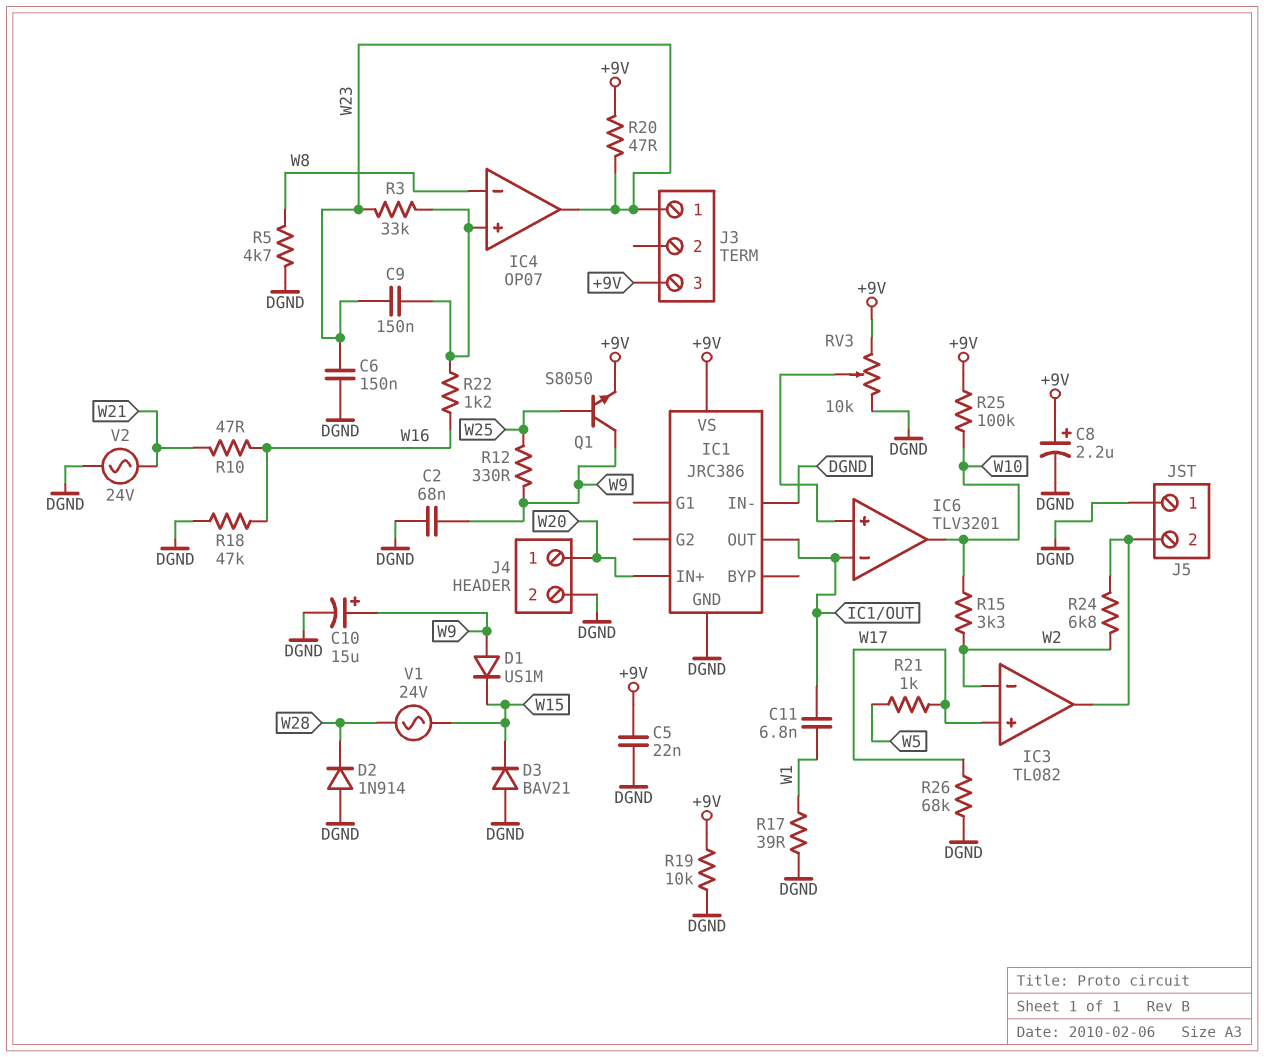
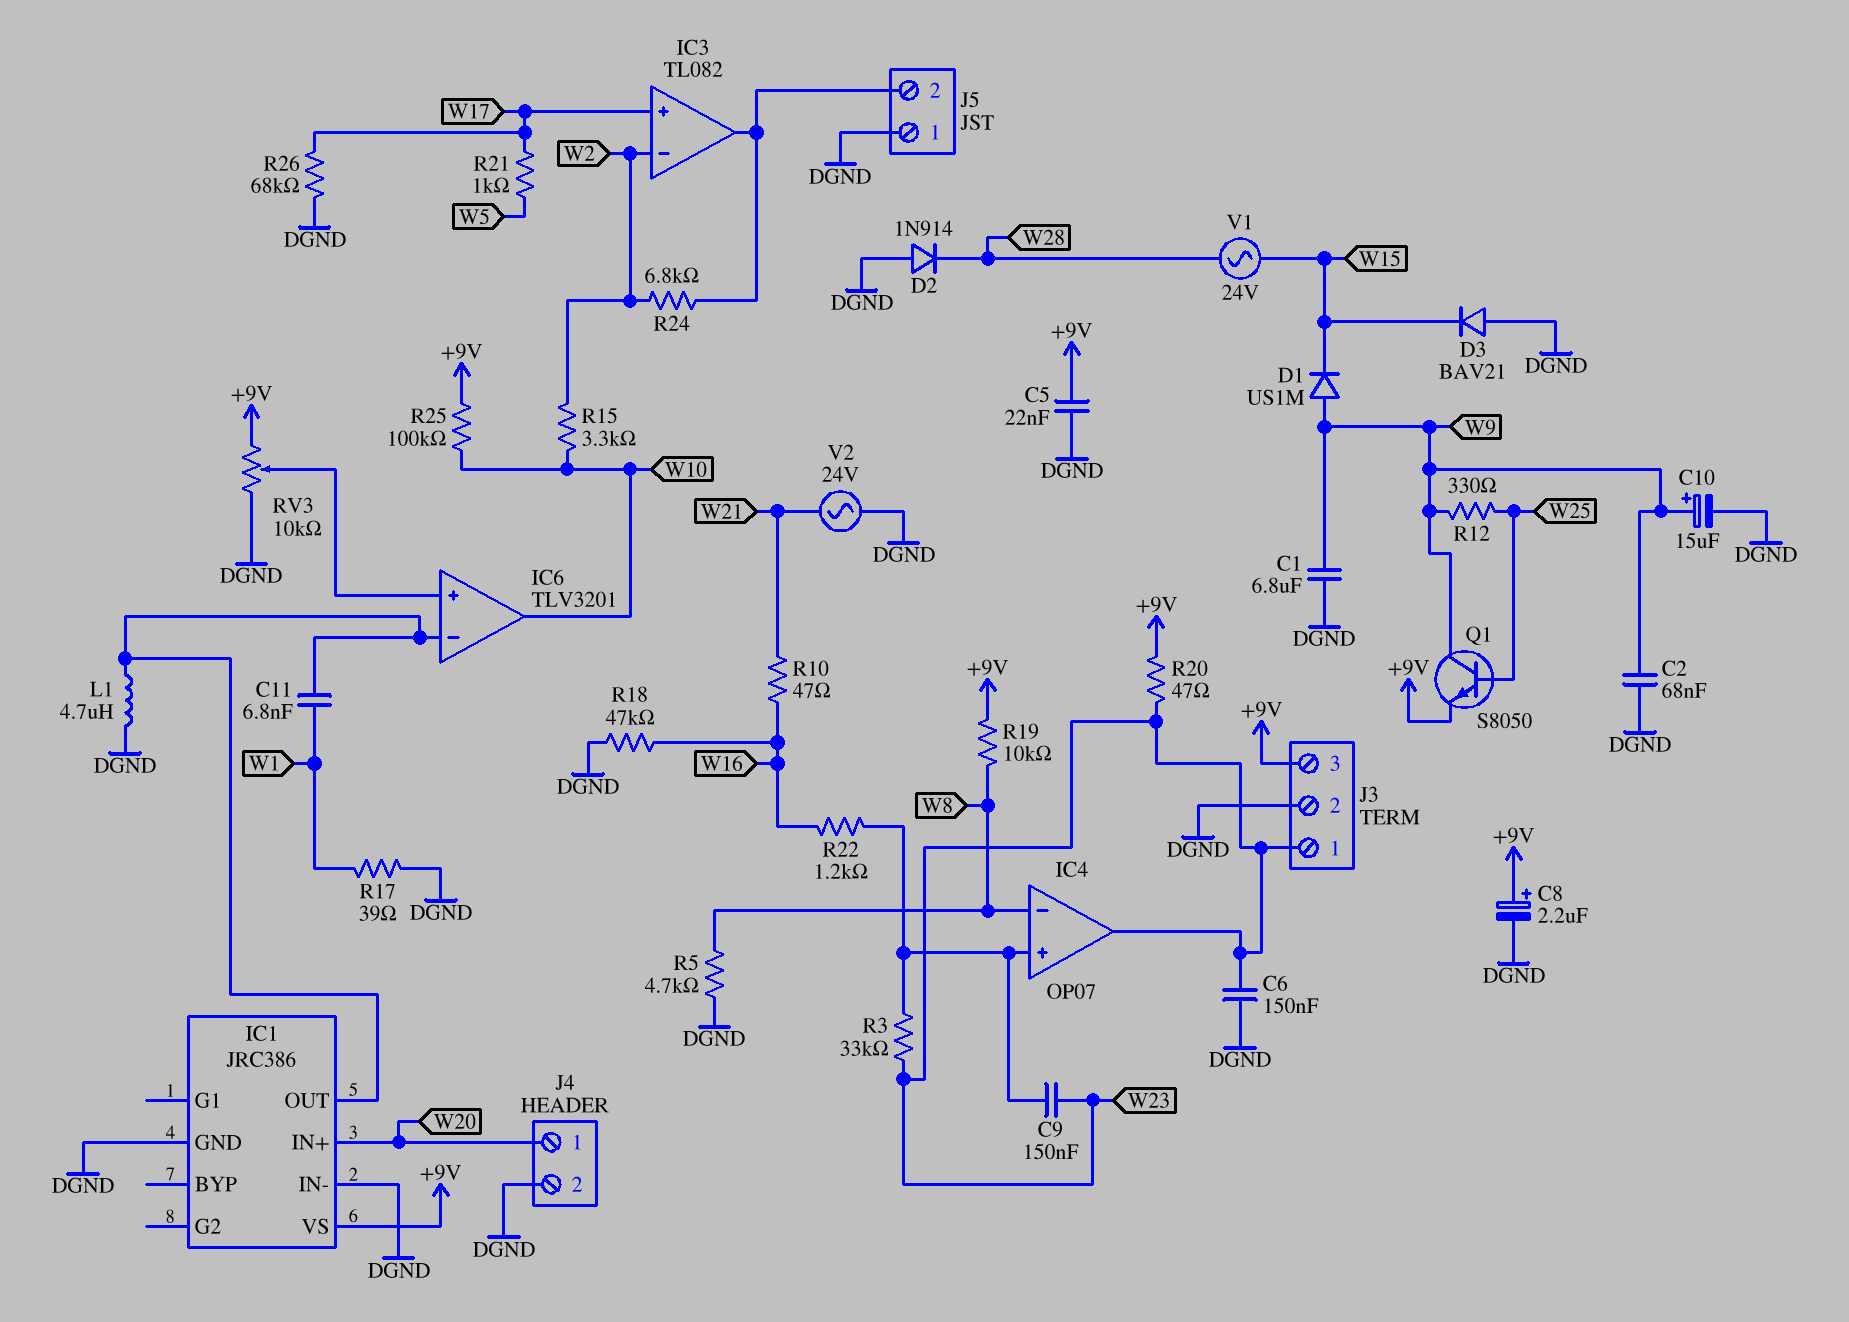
C1: none -> 6.8uF (DGND, W9)
J3 pin 2: none -> DGND
L1: none -> 4.7uH (DGND, IC1/OUT)
R19: 10k (+9V, DGND) -> 10k (+9V, W8)

